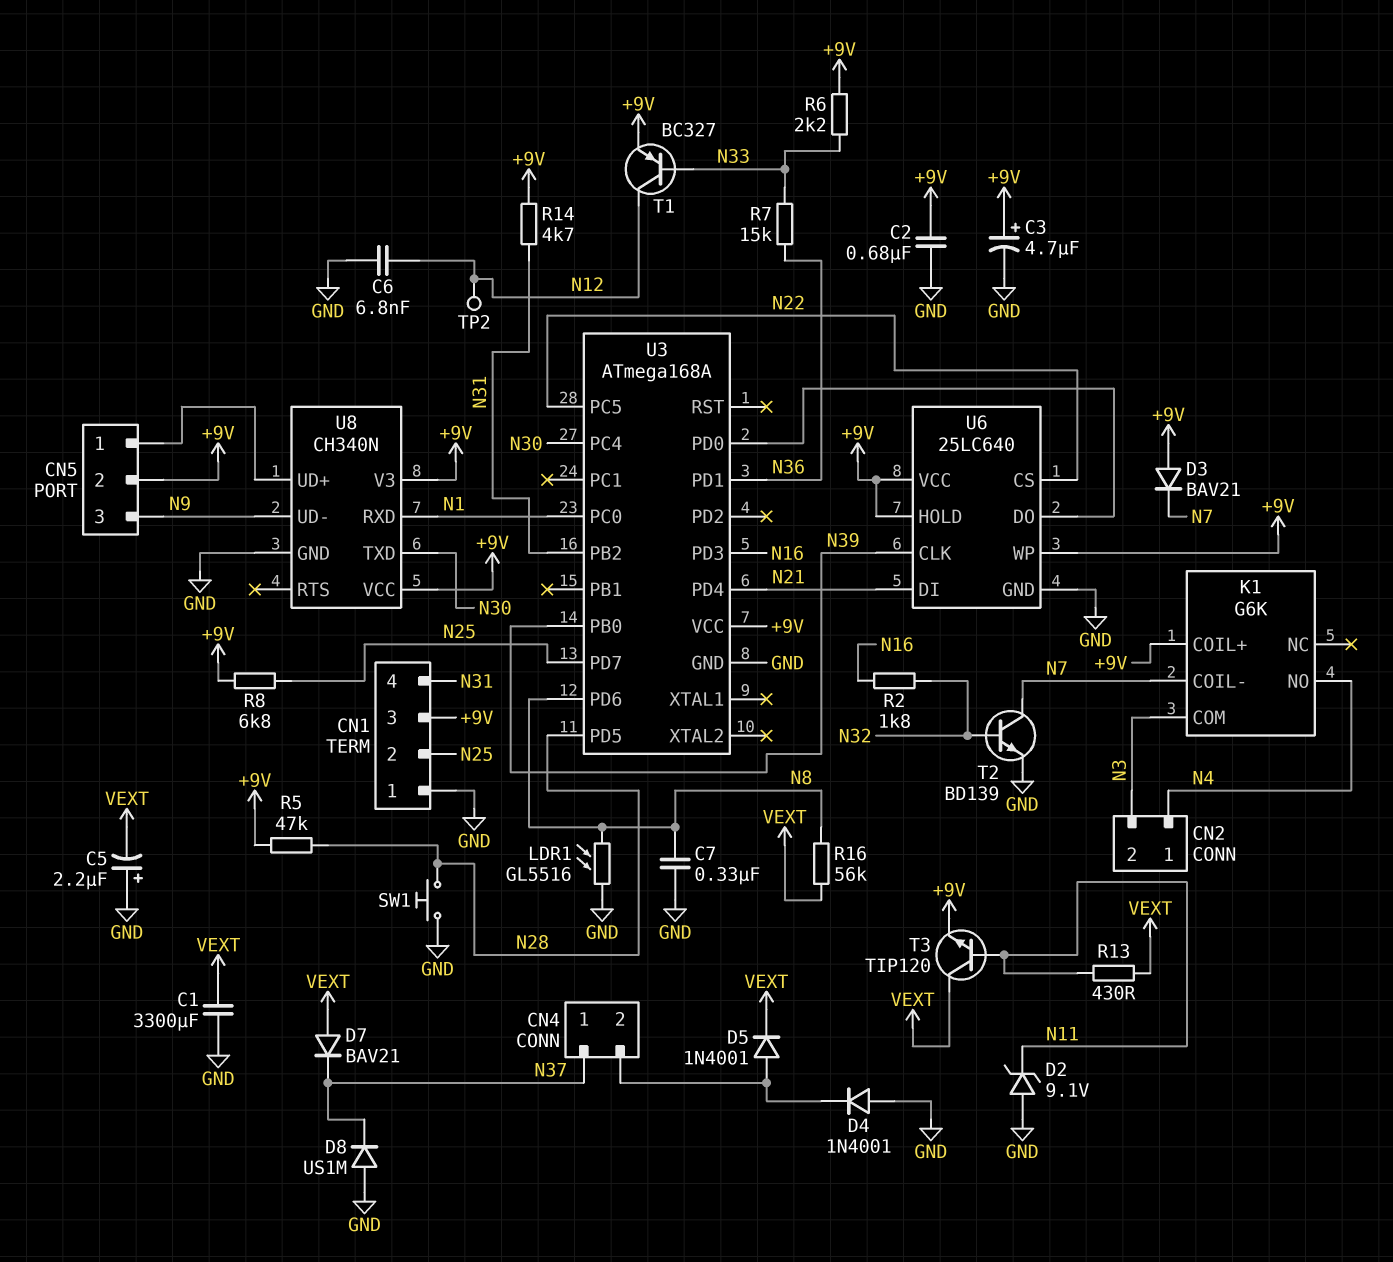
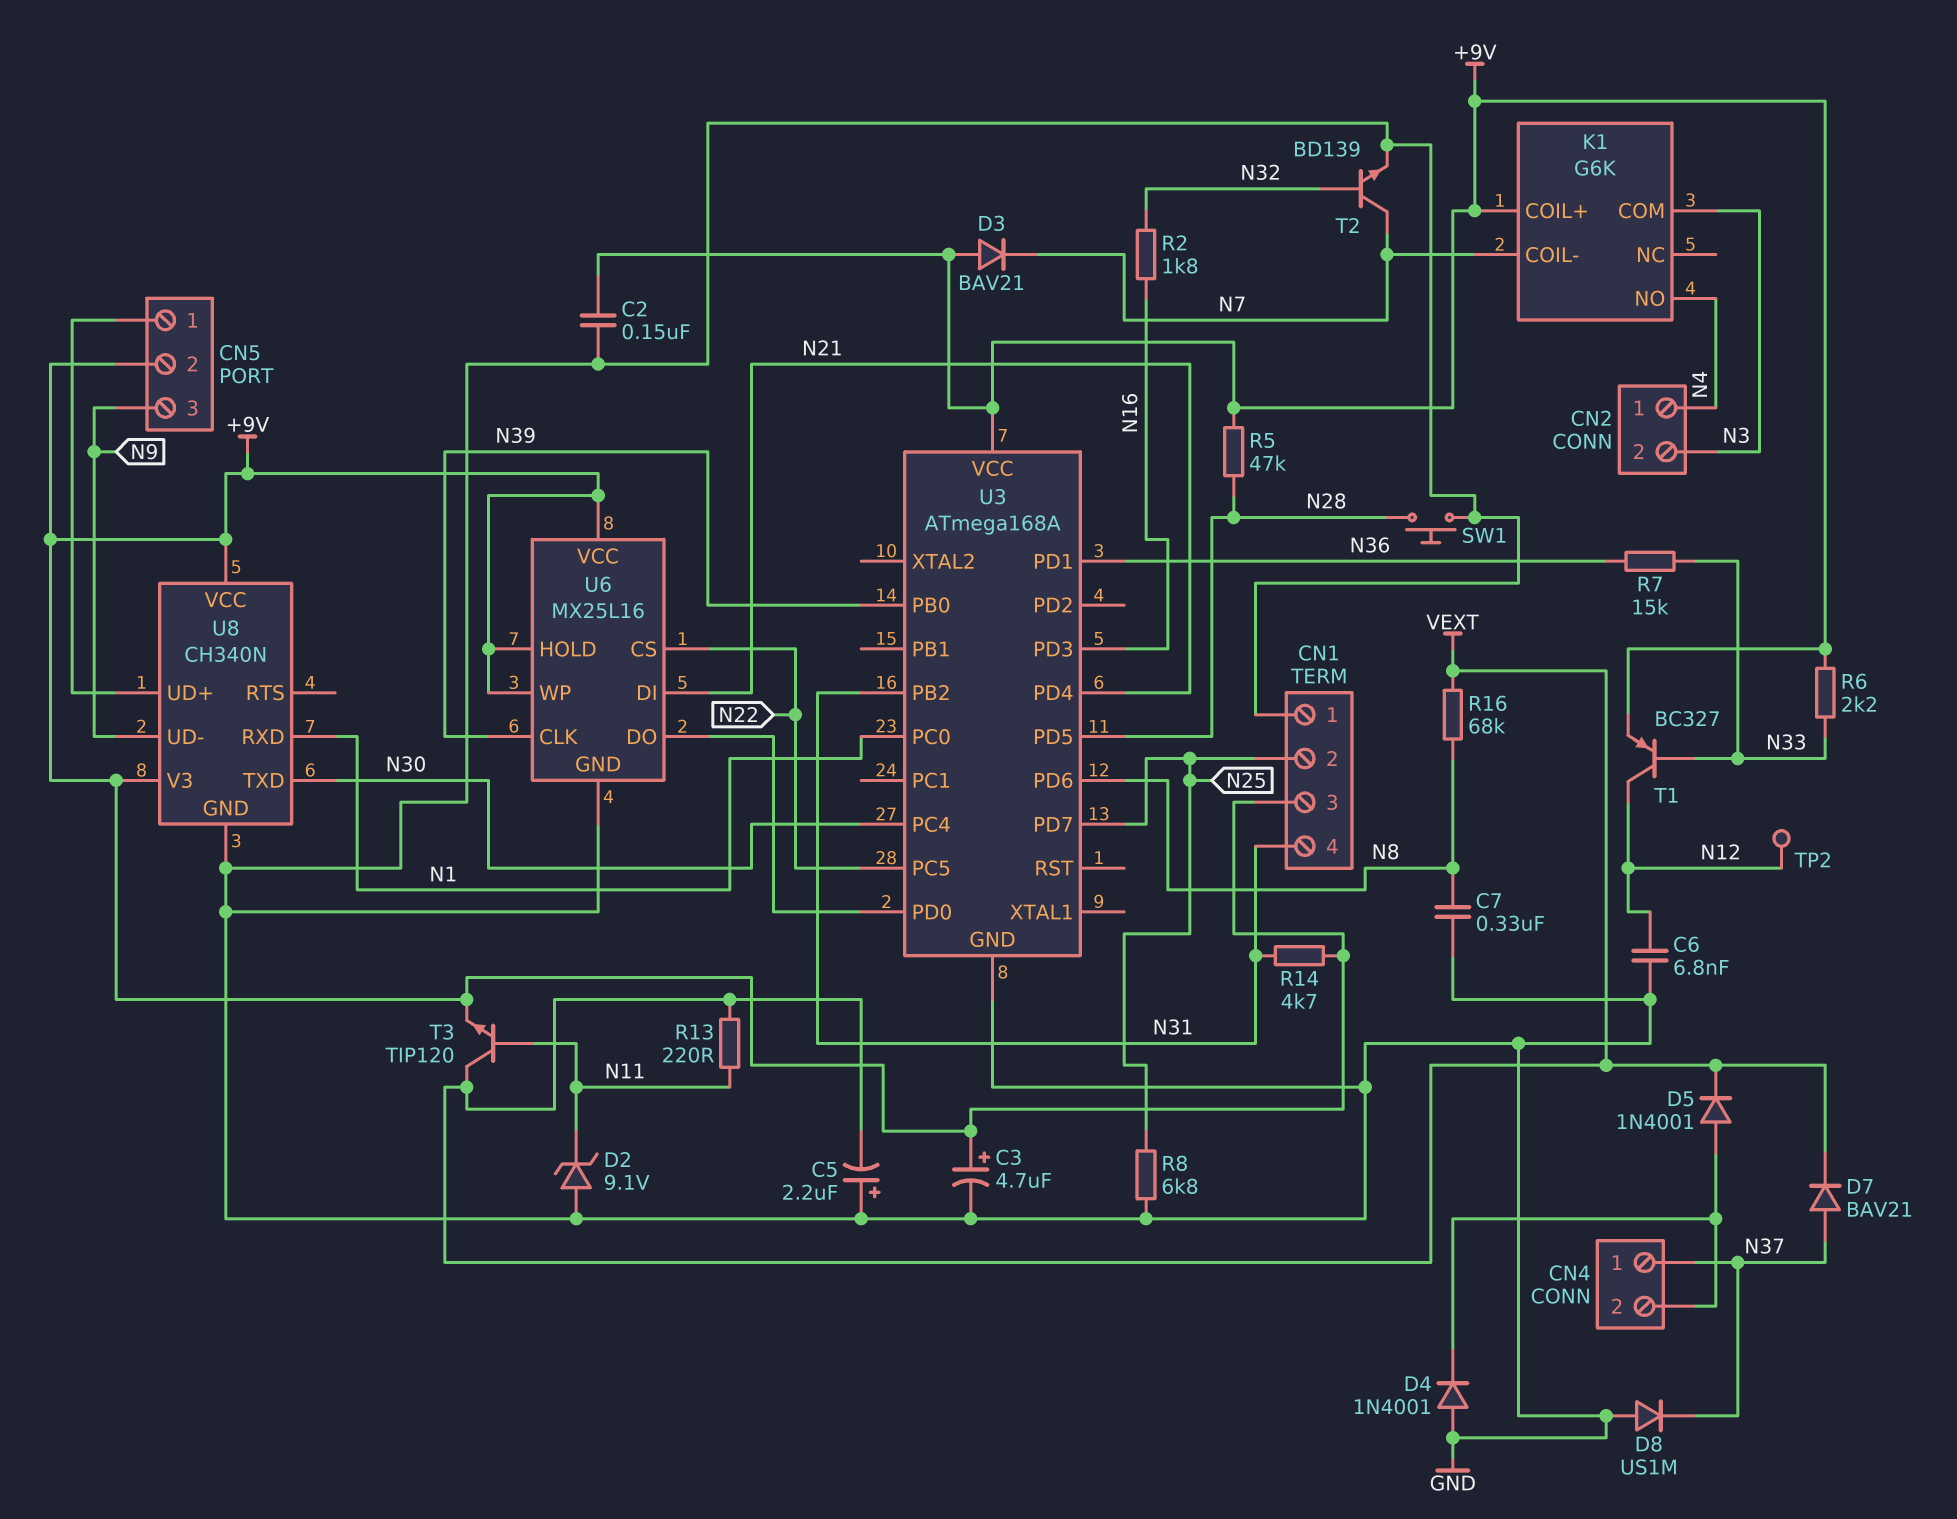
C1: 3300uF (GND, VEXT) -> none
C2: 680nF (+9V, GND) -> 150nF (+9V, GND)
D7: diode BAV21 (A VEXT, K N37) -> diode BAV21 (A N37, K VEXT)
LDR1: GL5516 (GND, N8) -> none
R8: 6.8k (+9V, N25) -> 6.8k (GND, N25)
R13: 430 (N11, VEXT) -> 220 (N11, VEXT)
R16: 56k (N8, VEXT) -> 68k (N8, VEXT)
U6: 25LC640 -> MX25L16

